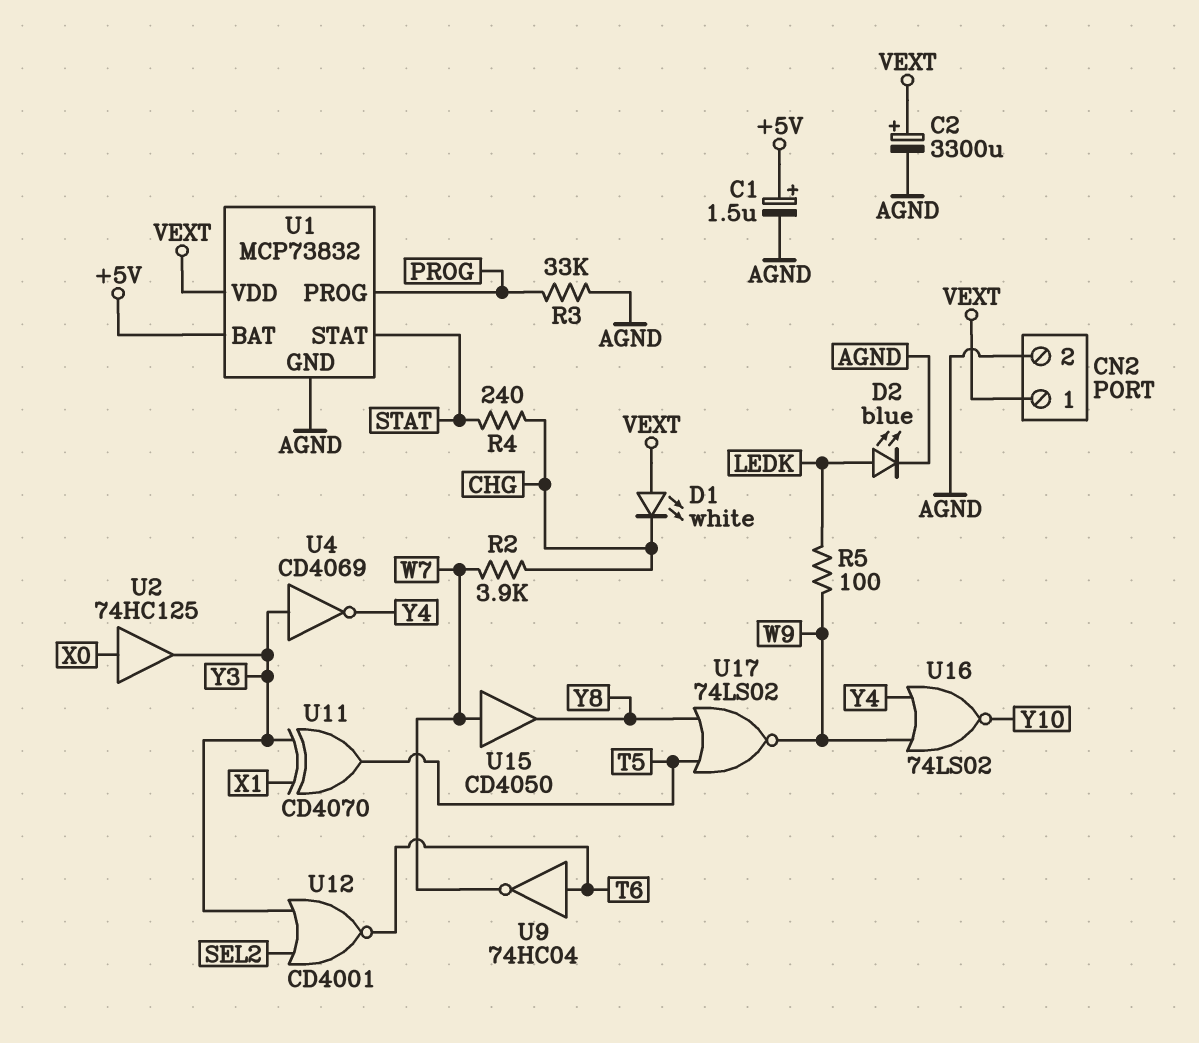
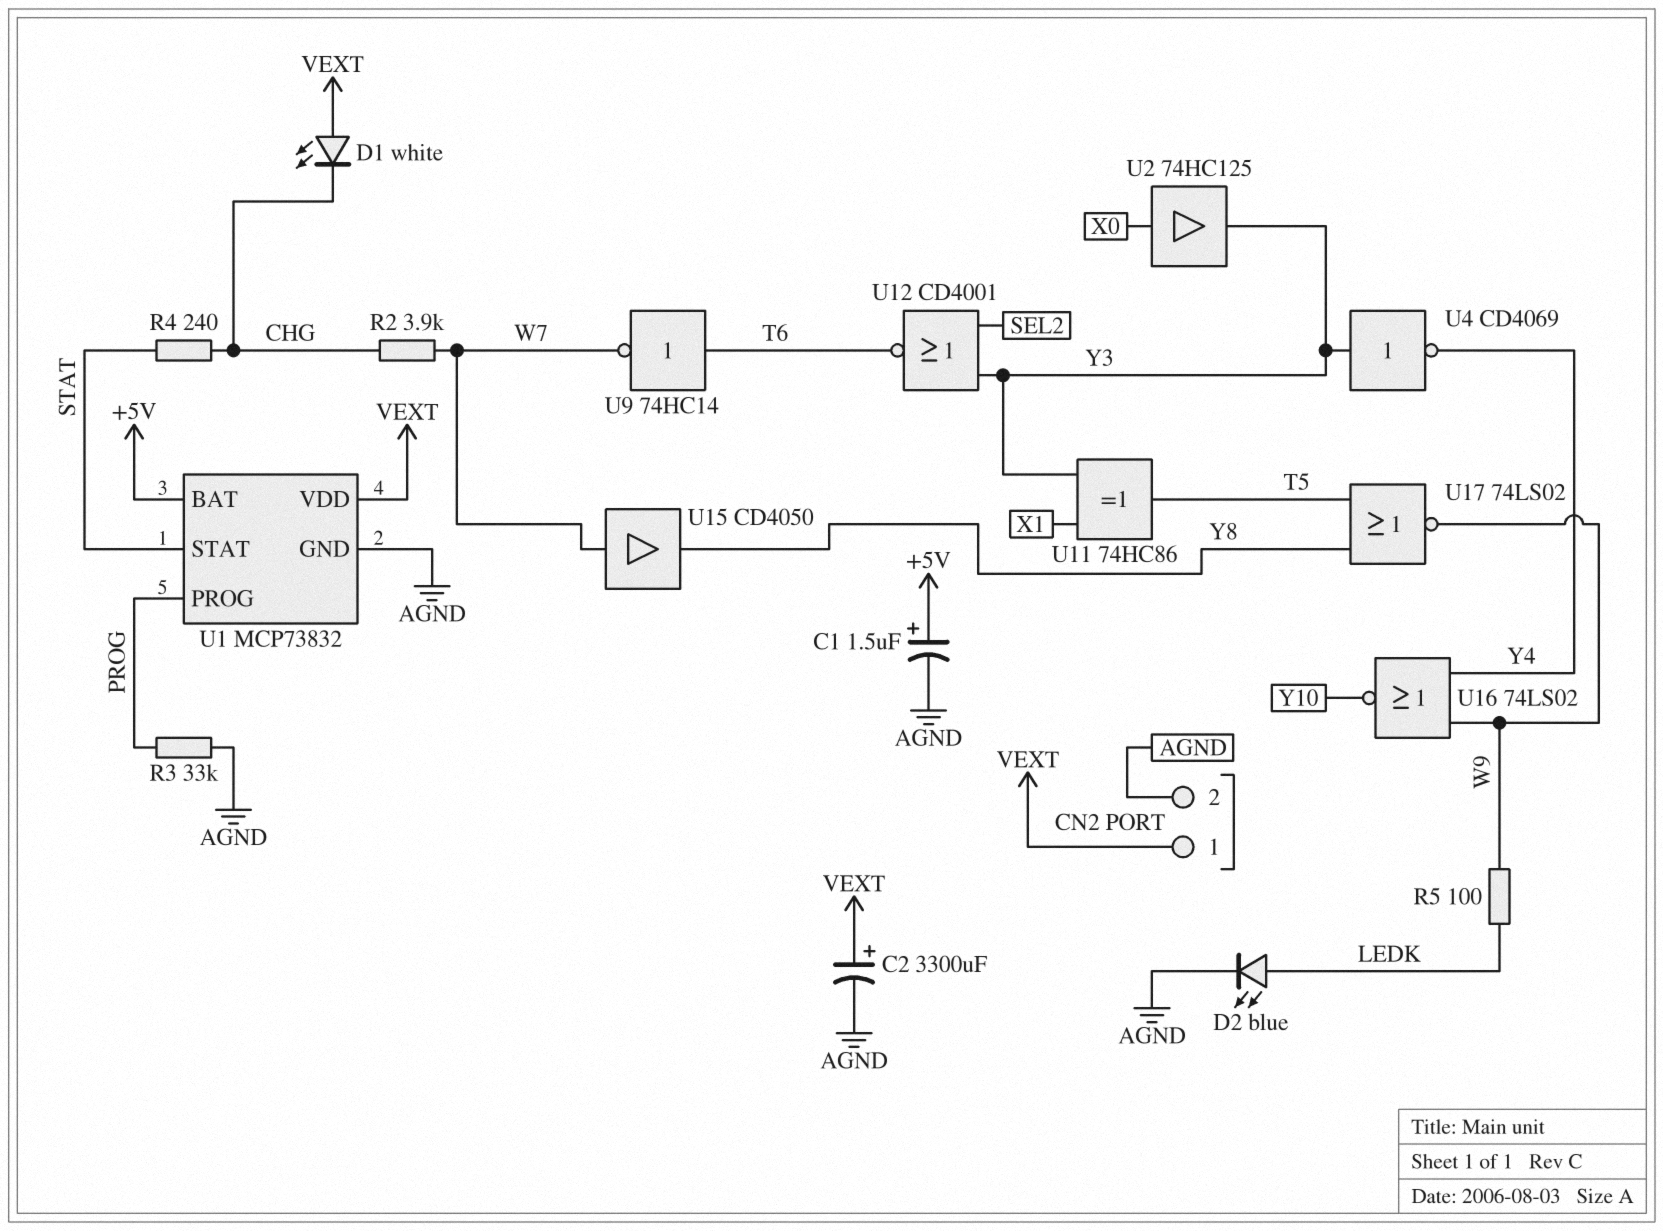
U9: NOT 74HC04 (in T6, out W7) -> NOT 74HC14 (in T6, out W7)
U11: XOR CD4070 (in X1, in Y3, out T5) -> XOR 74HC86 (in X1, in Y3, out T5)

